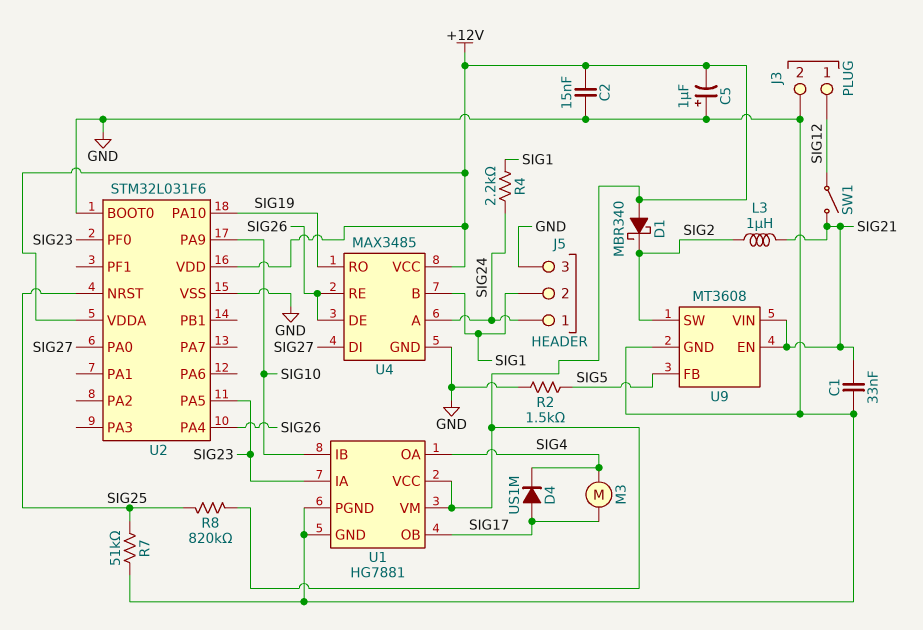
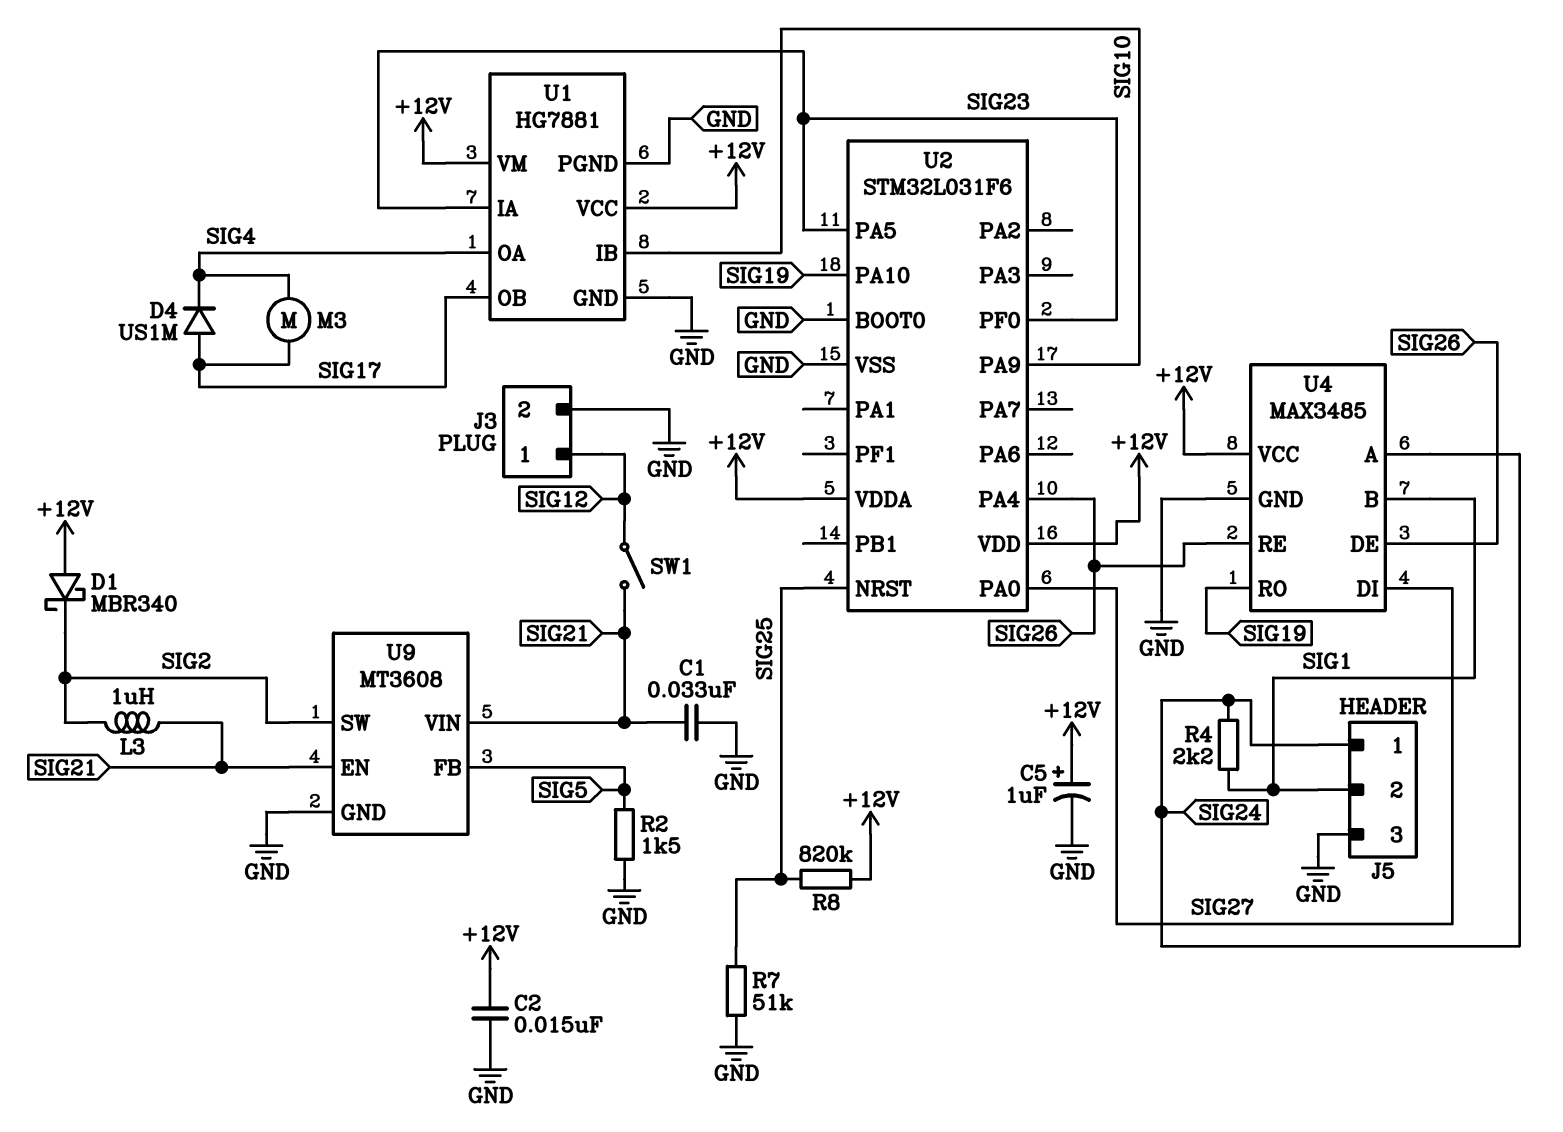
C5: 1uF (plus GND, minus +12V) -> 1uF (plus +12V, minus GND)

